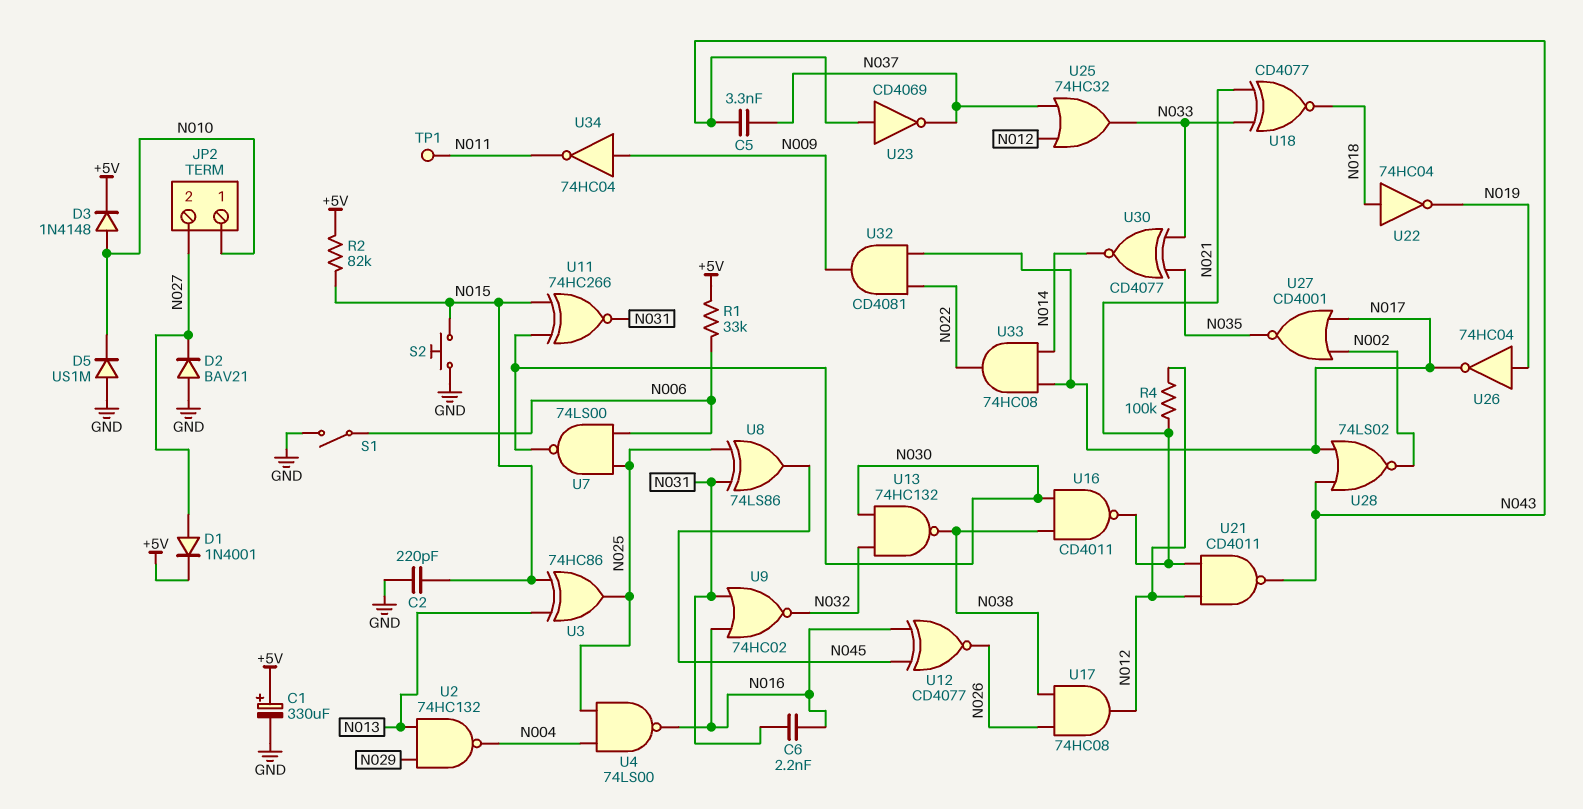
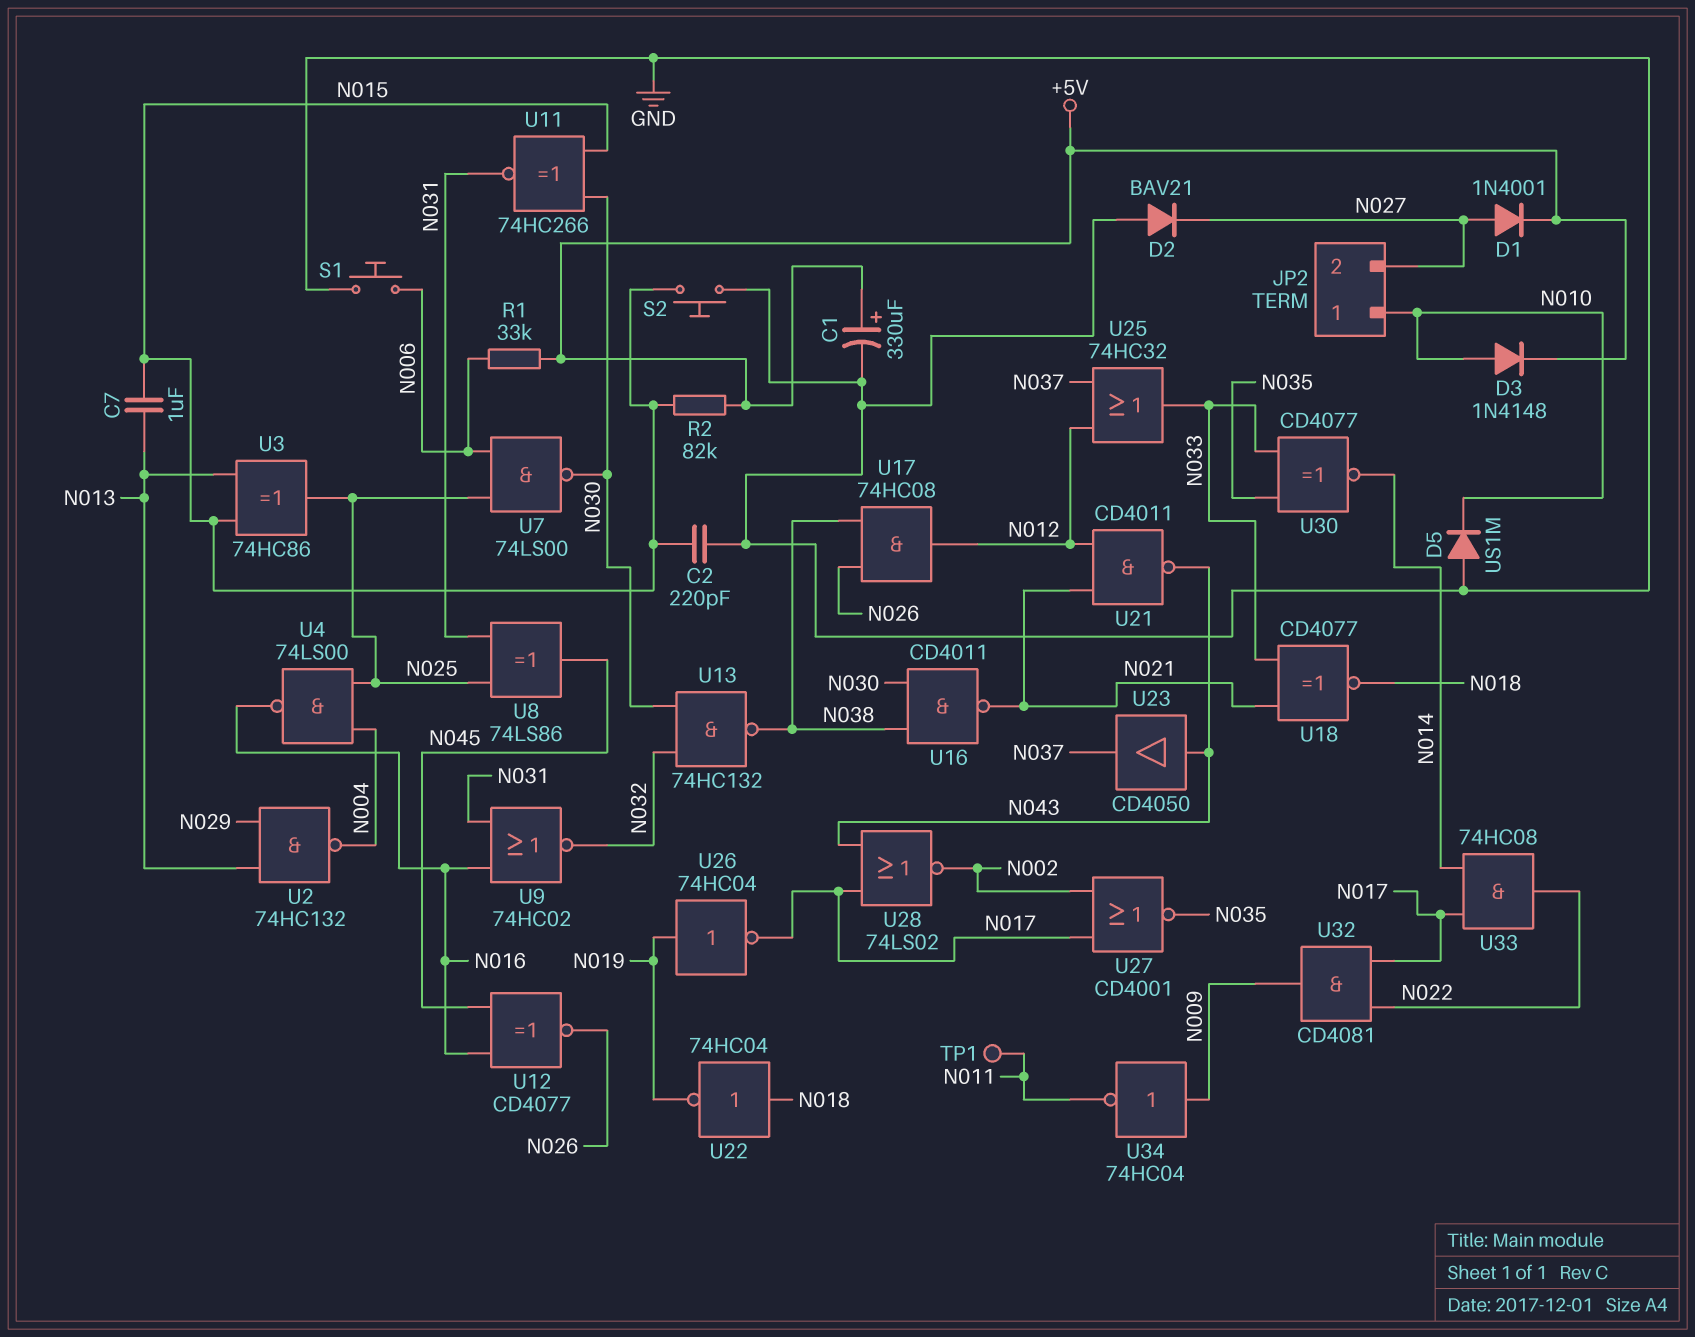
C5: 3.3nF (N037, N043) -> none
C6: 2.2nF (N016, N031) -> none
C7: none -> 1uF (N013, N015)
R4: 100k (N012, N021) -> none
S1: switch (GND, N006) -> button (GND, N006)
U23: NOT CD4069 (in N043, out N037) -> buffer CD4050 (in N043, out N037)

